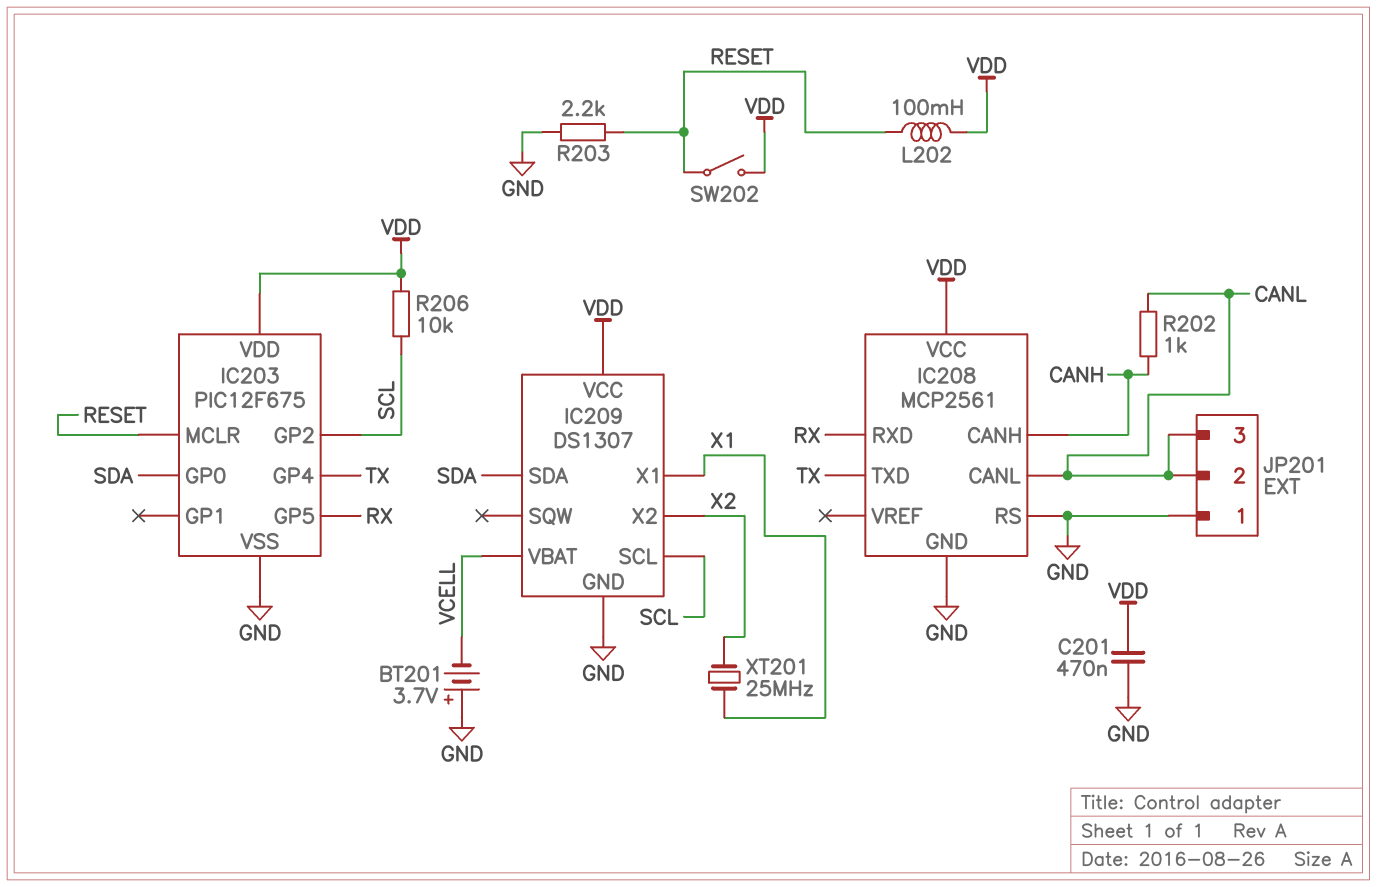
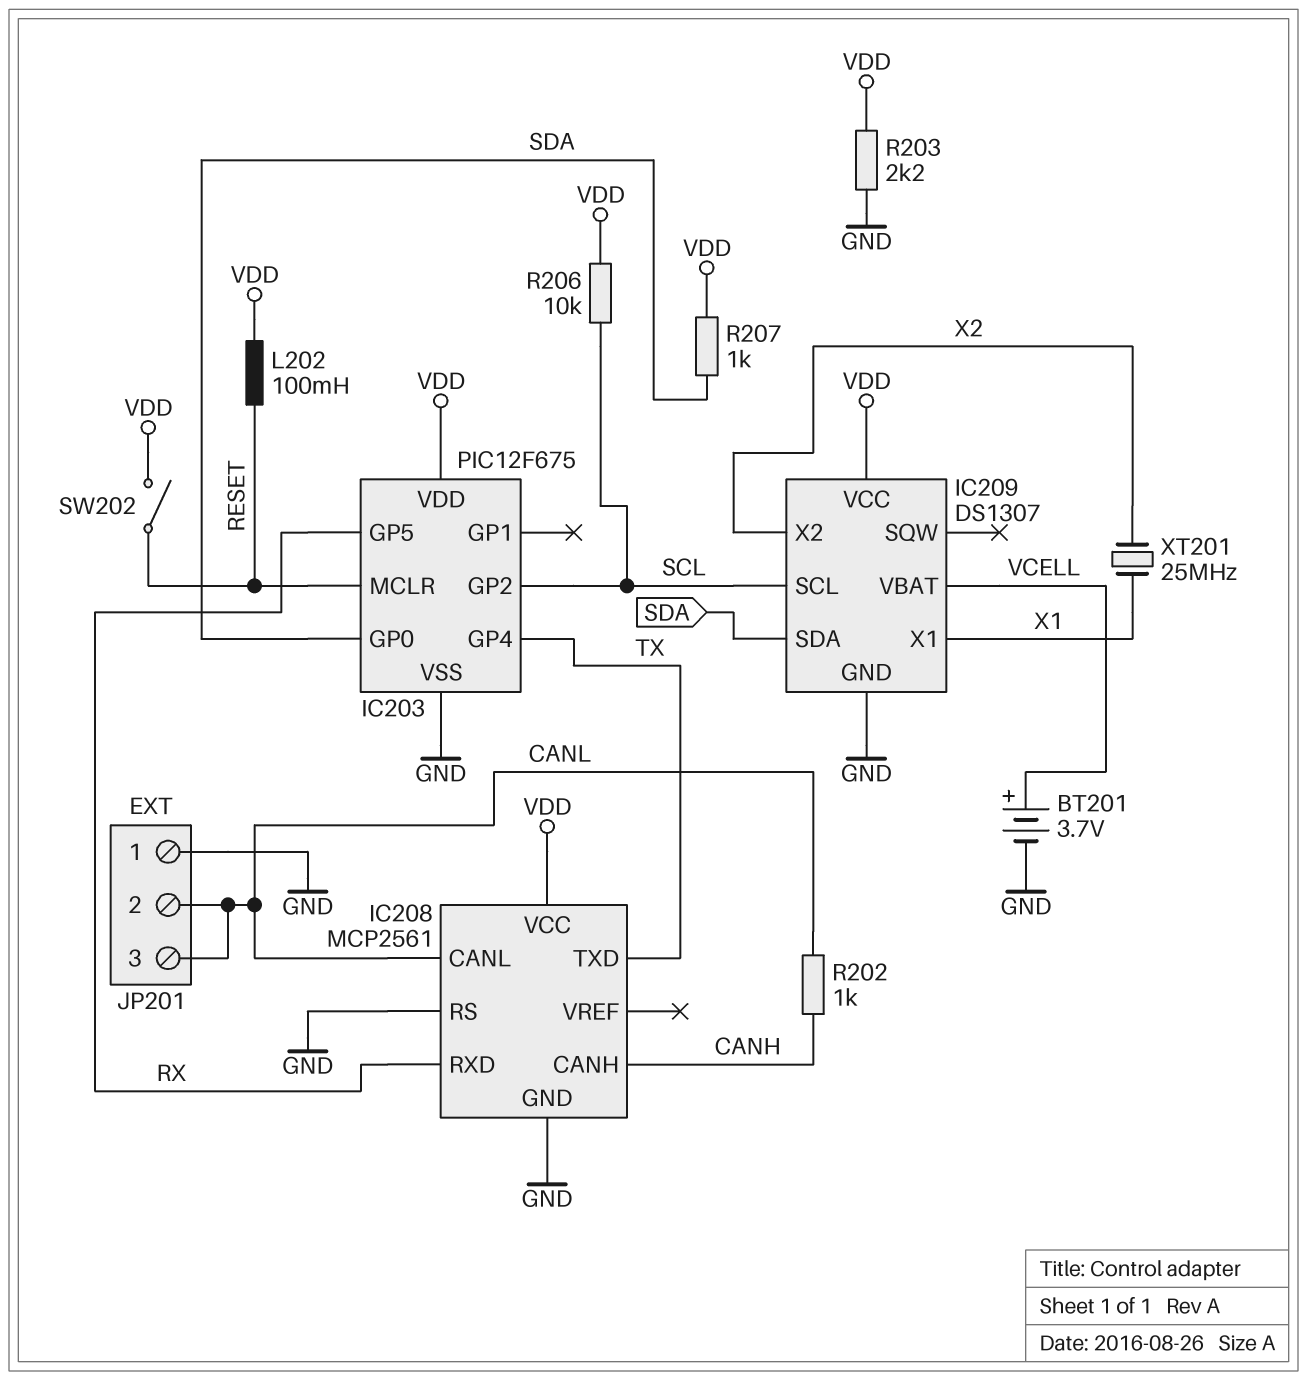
BT201: 3.7V (plus GND, minus VCELL) -> 3.7V (plus VCELL, minus GND)
C201: 470nF (GND, VDD) -> none
R203: 2.2k (GND, RESET) -> 2.2k (GND, VDD)
R207: none -> 1k (SDA, VDD)

